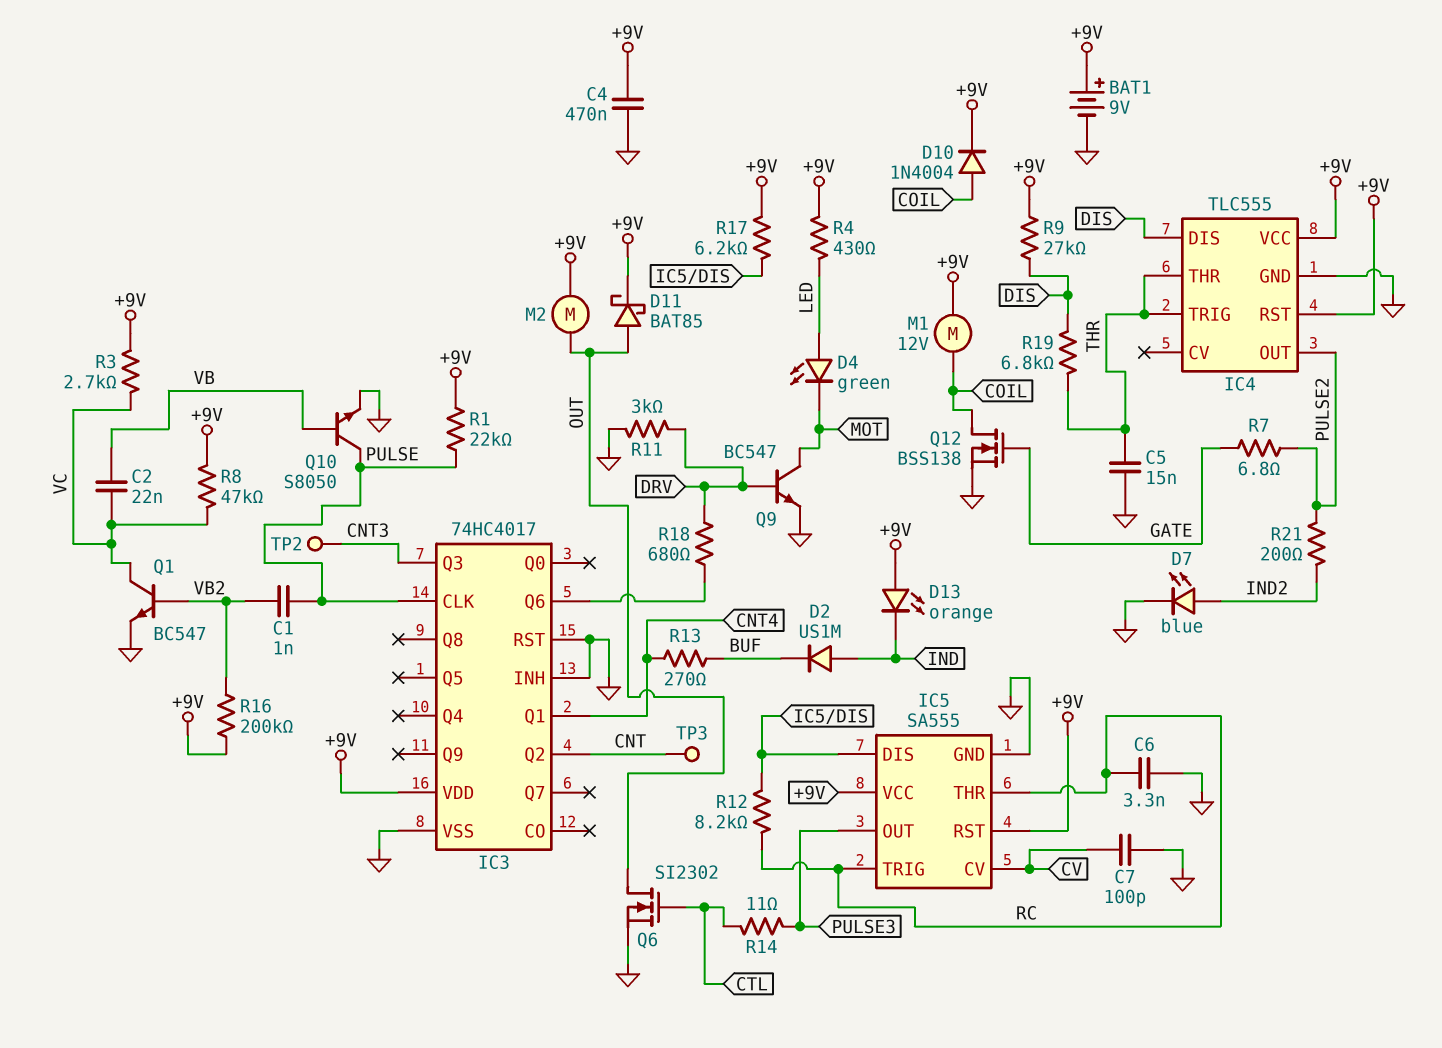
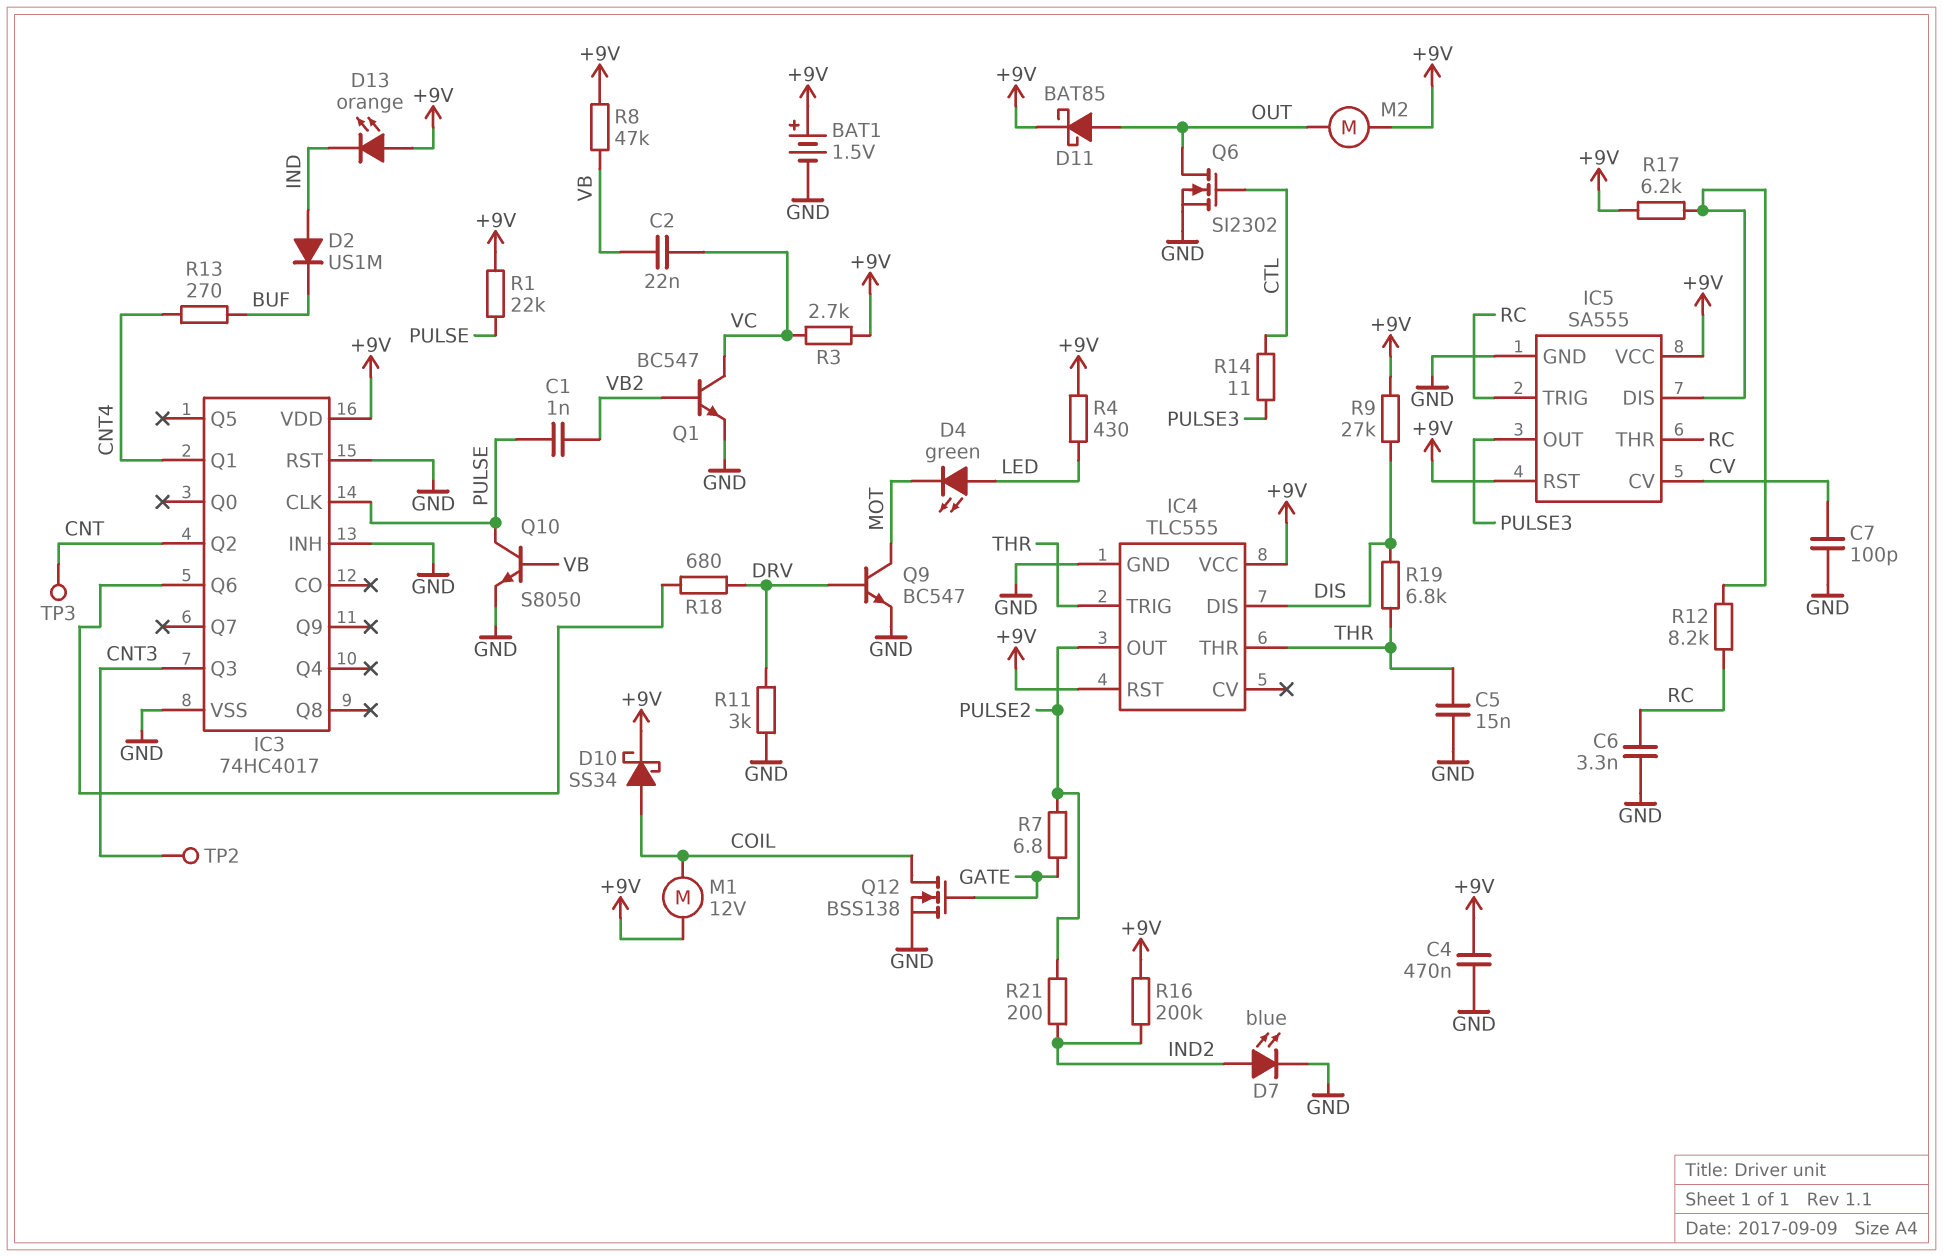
BAT1: 9V (plus +9V, minus GND) -> 1.5V (plus +9V, minus GND)
D10: diode 1N4004 (A COIL, K +9V) -> schottky SS34 (A COIL, K +9V)
R8: 47k (+9V, VC) -> 47k (+9V, VB)
R16: 200k (+9V, VB2) -> 200k (+9V, IND2)

